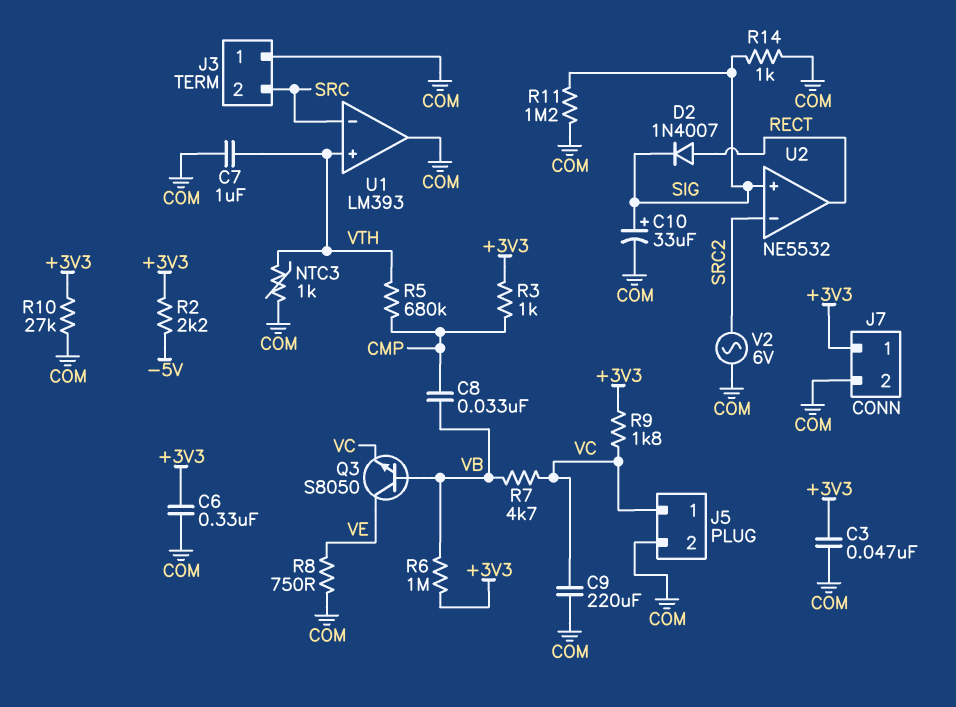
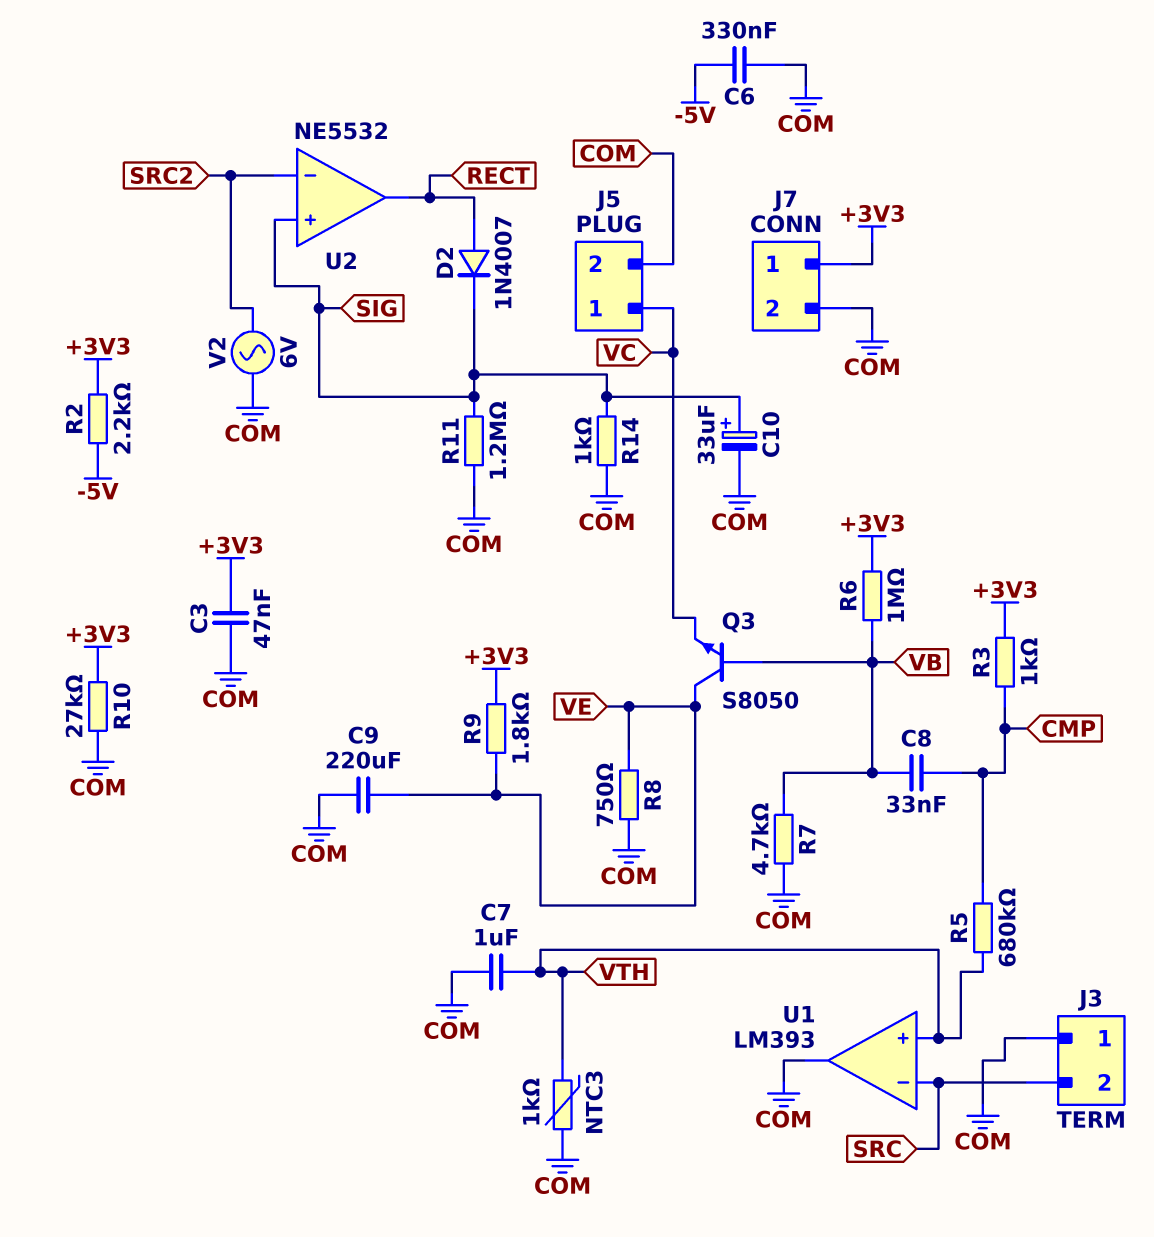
C6: 330nF (+3V3, COM) -> 330nF (-5V, COM)
C9: 220uF (COM, VC) -> 220uF (COM, VE)
R7: 4.7k (VB, VC) -> 4.7k (COM, VB)
R9: 1.8k (+3V3, VC) -> 1.8k (+3V3, VE)

